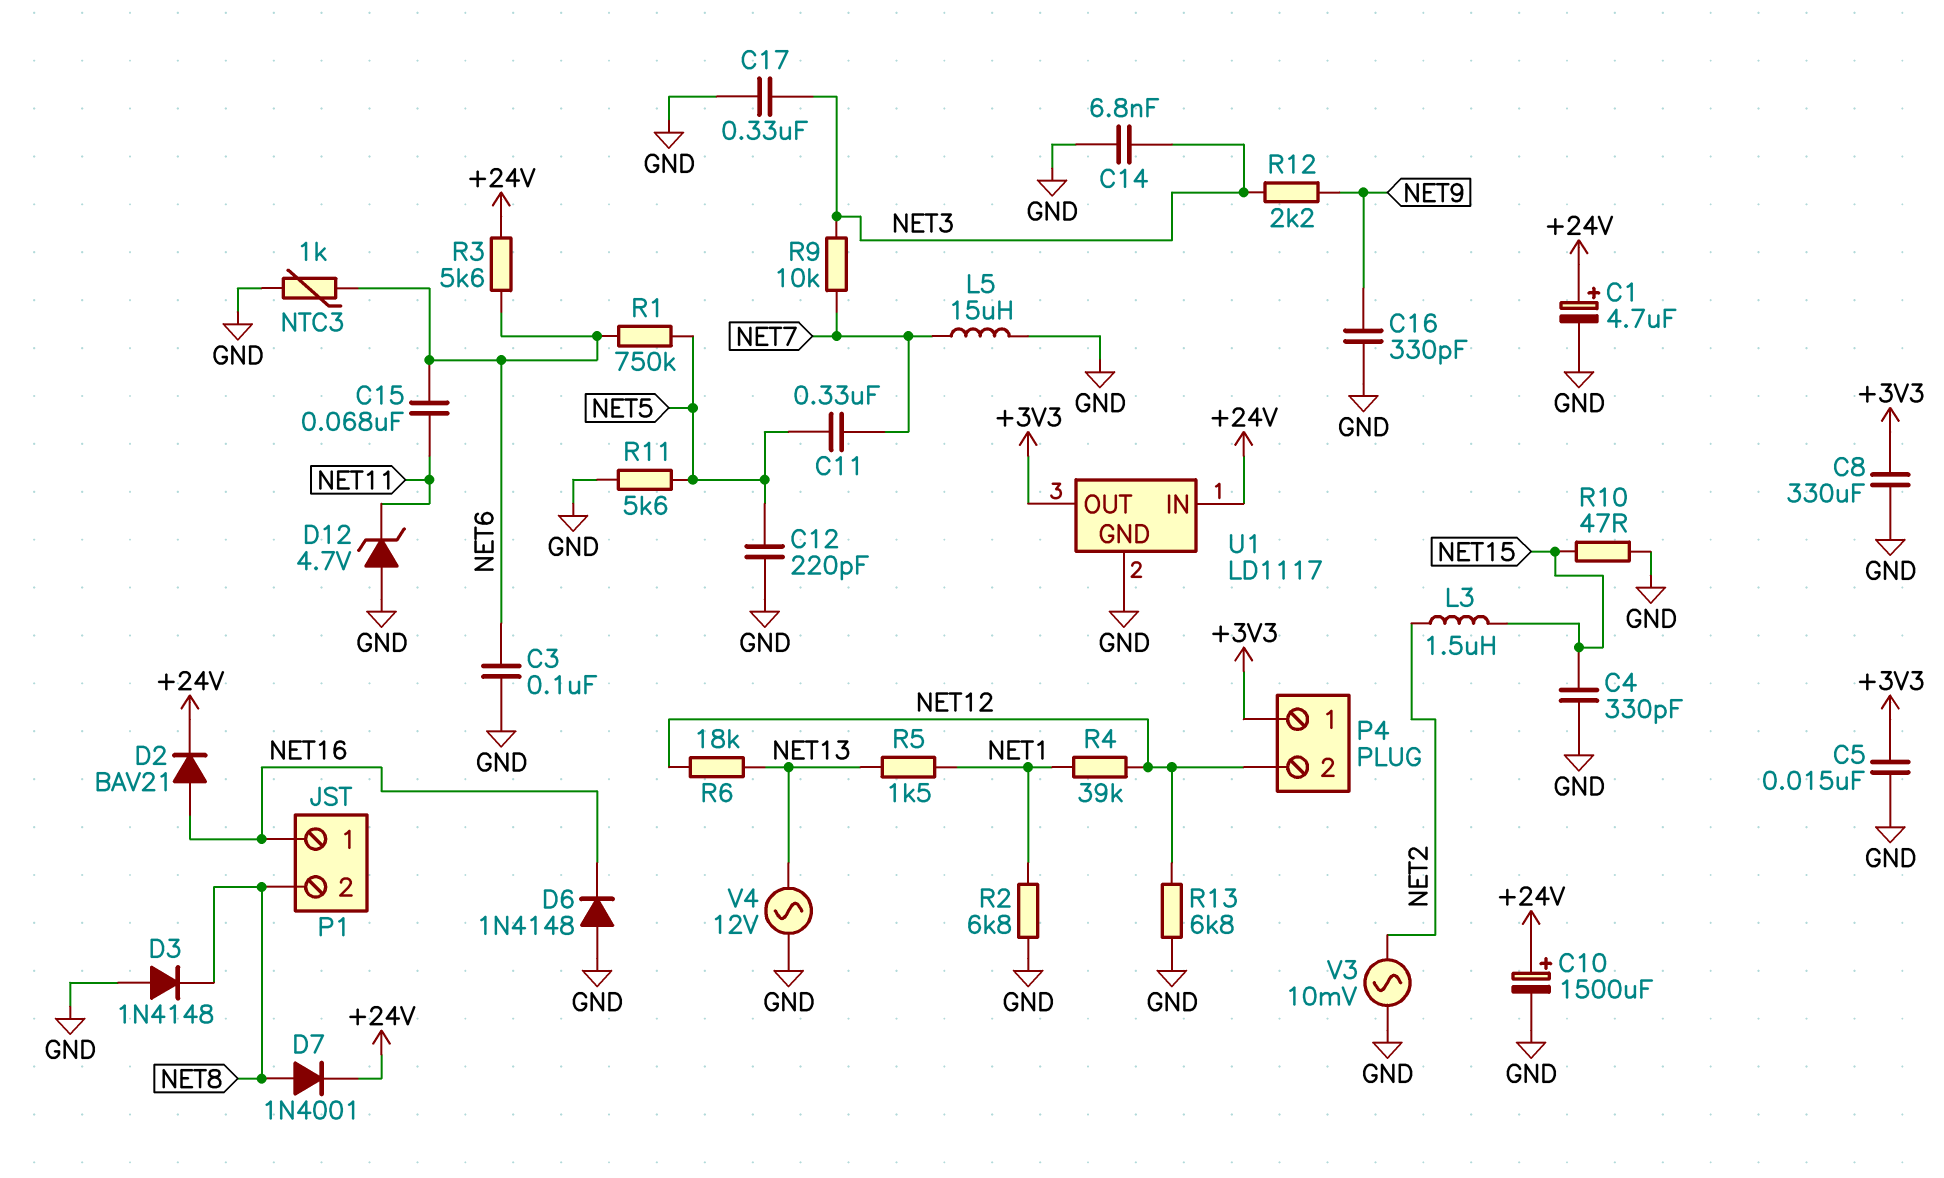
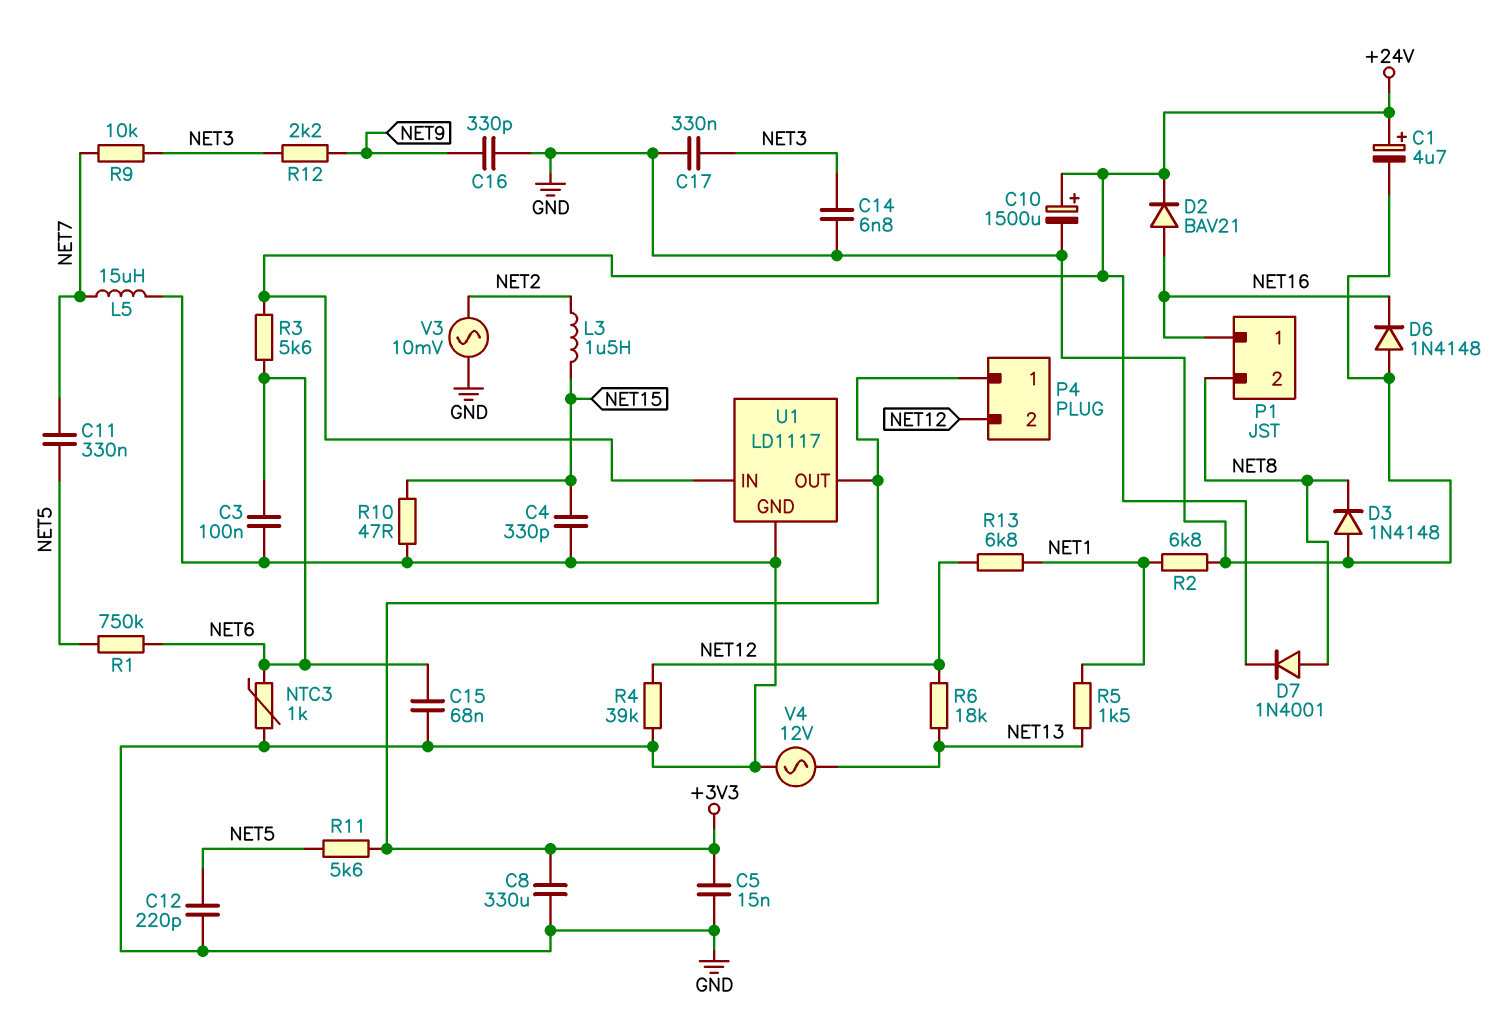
C15: 68nF (NET6, NET11) -> 68nF (GND, NET6)
D12: zener 4.7V (A GND, K NET11) -> none
R4: 39k (NET1, NET12) -> 39k (GND, NET12)
R11: 5.6k (GND, NET5) -> 5.6k (+3V3, NET5)
R13: 6.8k (GND, NET12) -> 6.8k (NET1, NET12)

